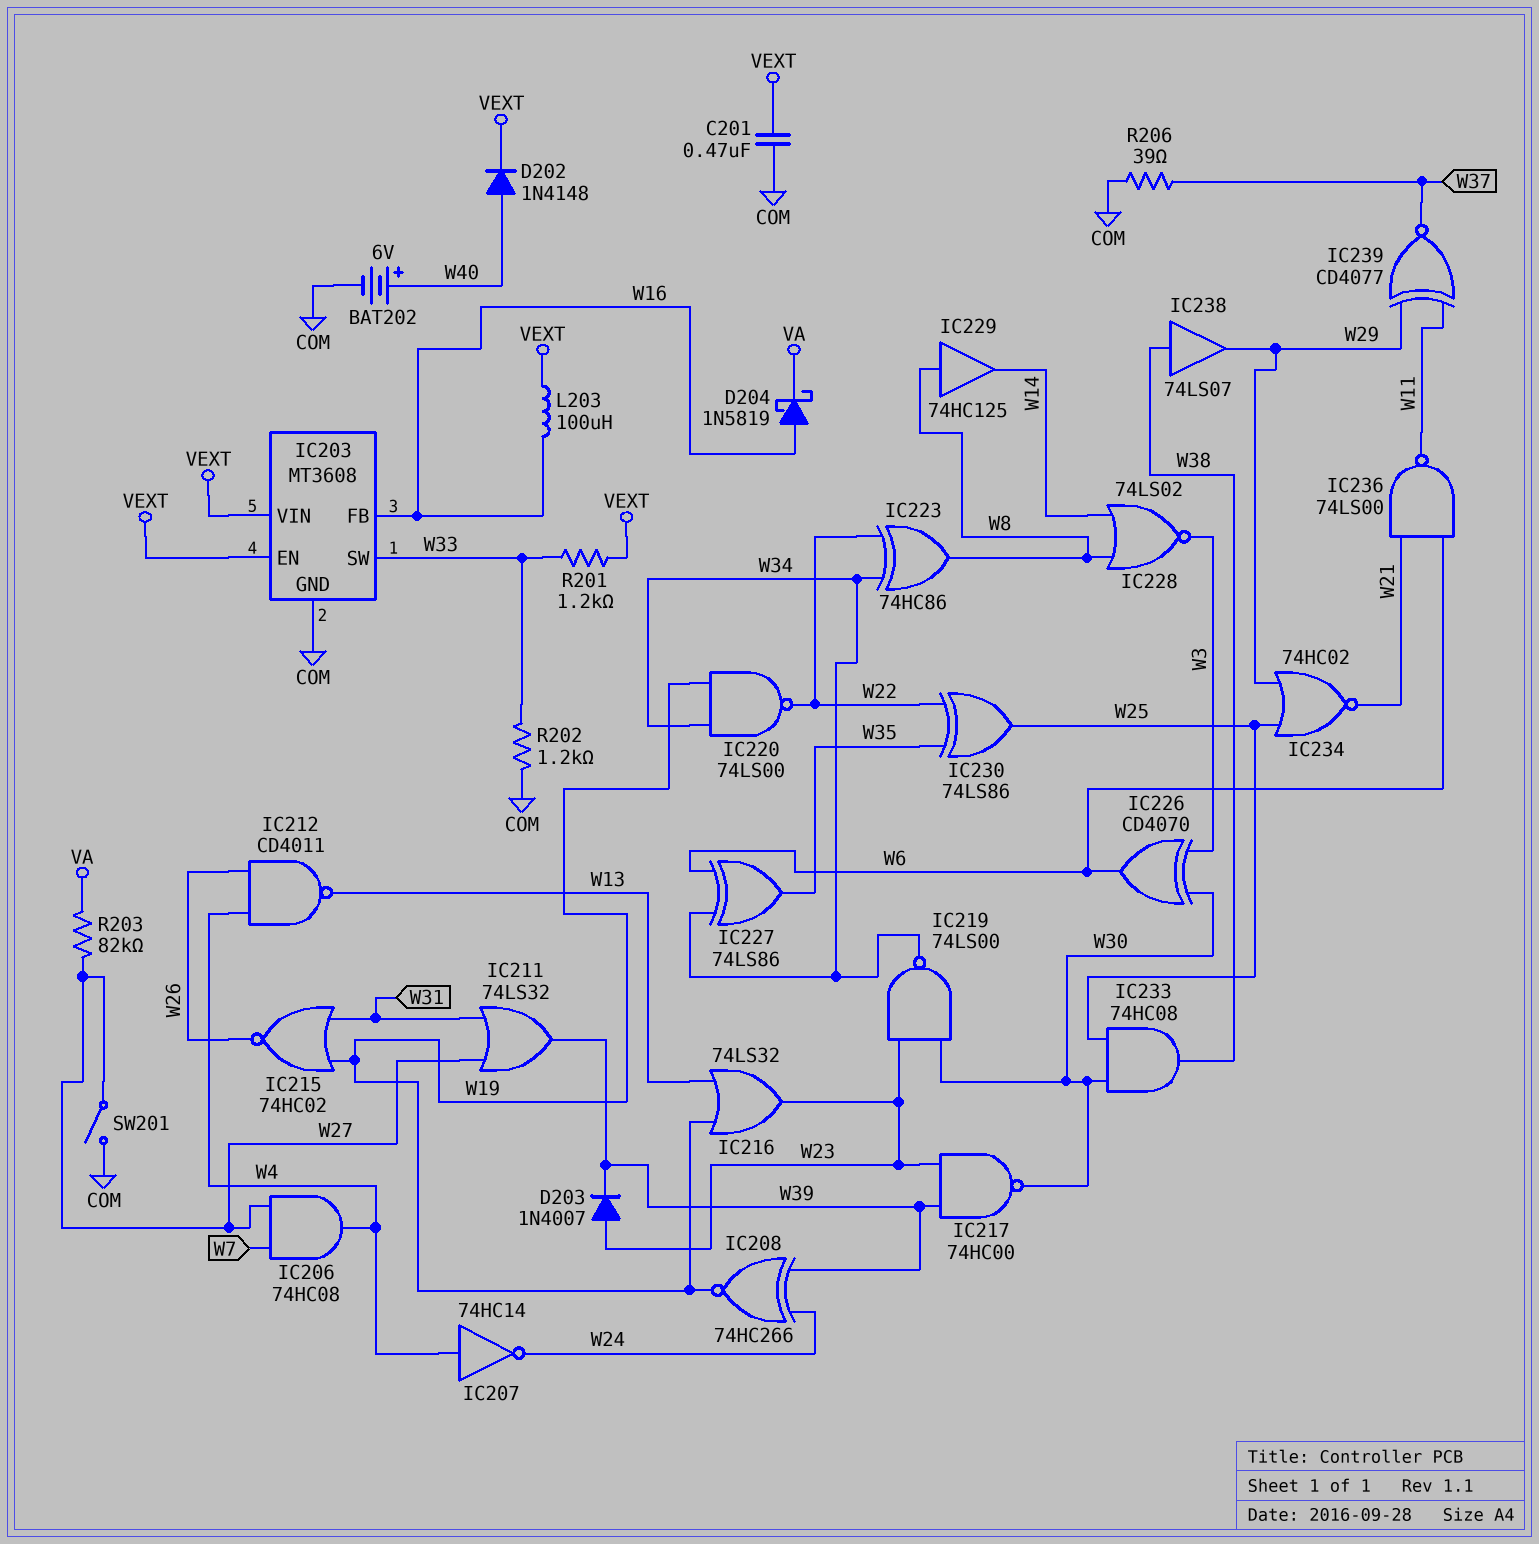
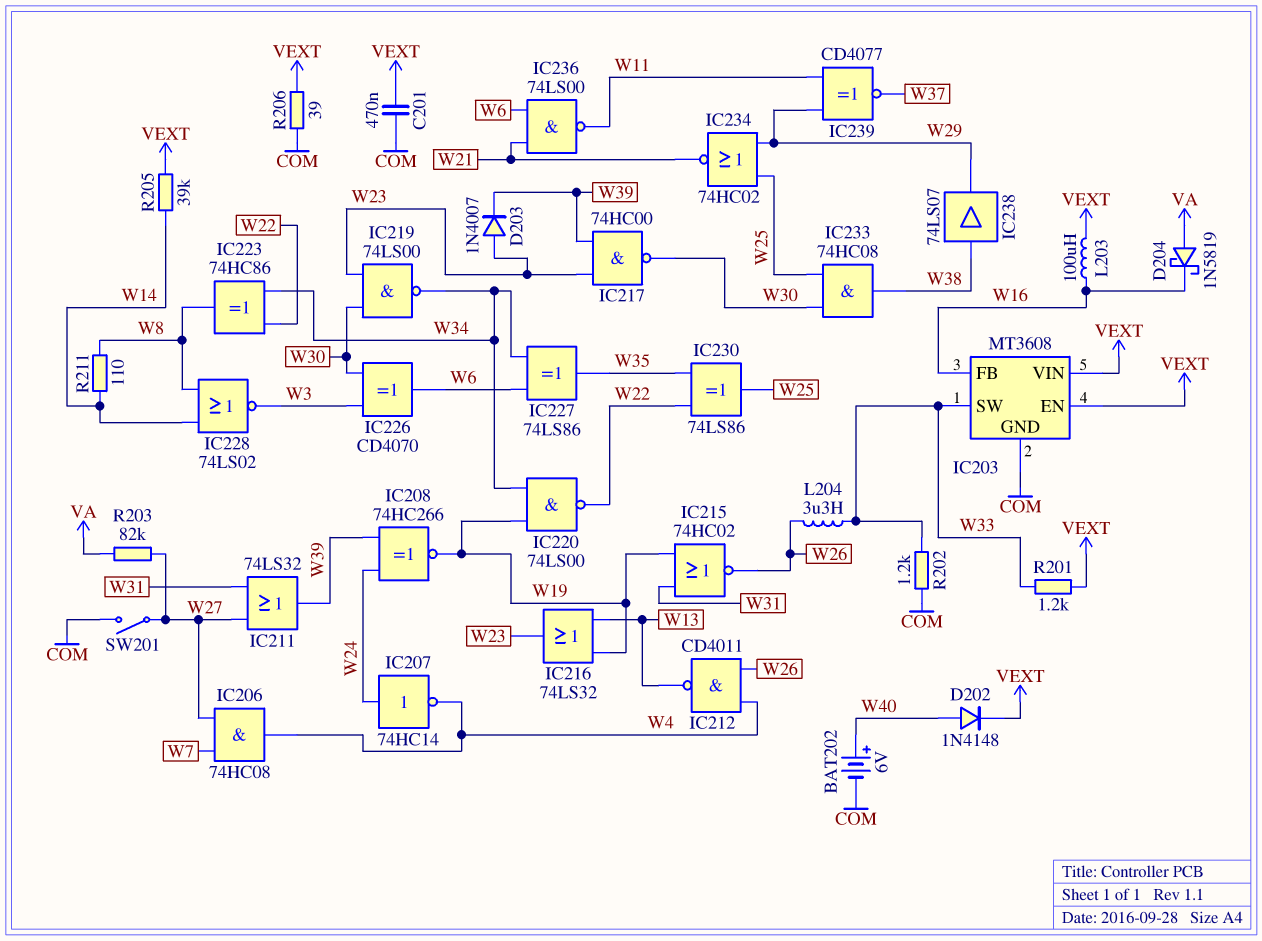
D204: schottky 1N5819 (A W16, K VA) -> schottky 1N5819 (A VA, K W16)
IC207: NOT 74HC14 (in W4, out W24) -> NOT 74HC14 (in W24, out W4)
IC229: buffer 74HC125 (in W8, out W14) -> none
L204: none -> 3.3uH (W26, W33)
R205: none -> 39k (VEXT, W14)
R206: 39 (COM, W37) -> 39 (COM, VEXT)
R211: none -> 110 (W8, W14)

